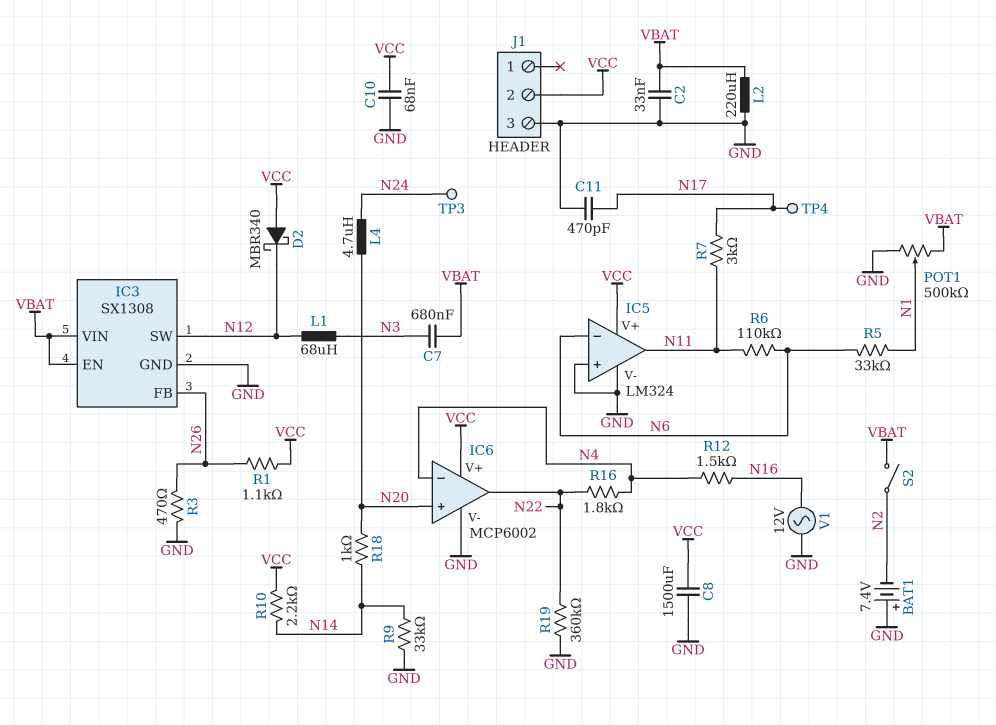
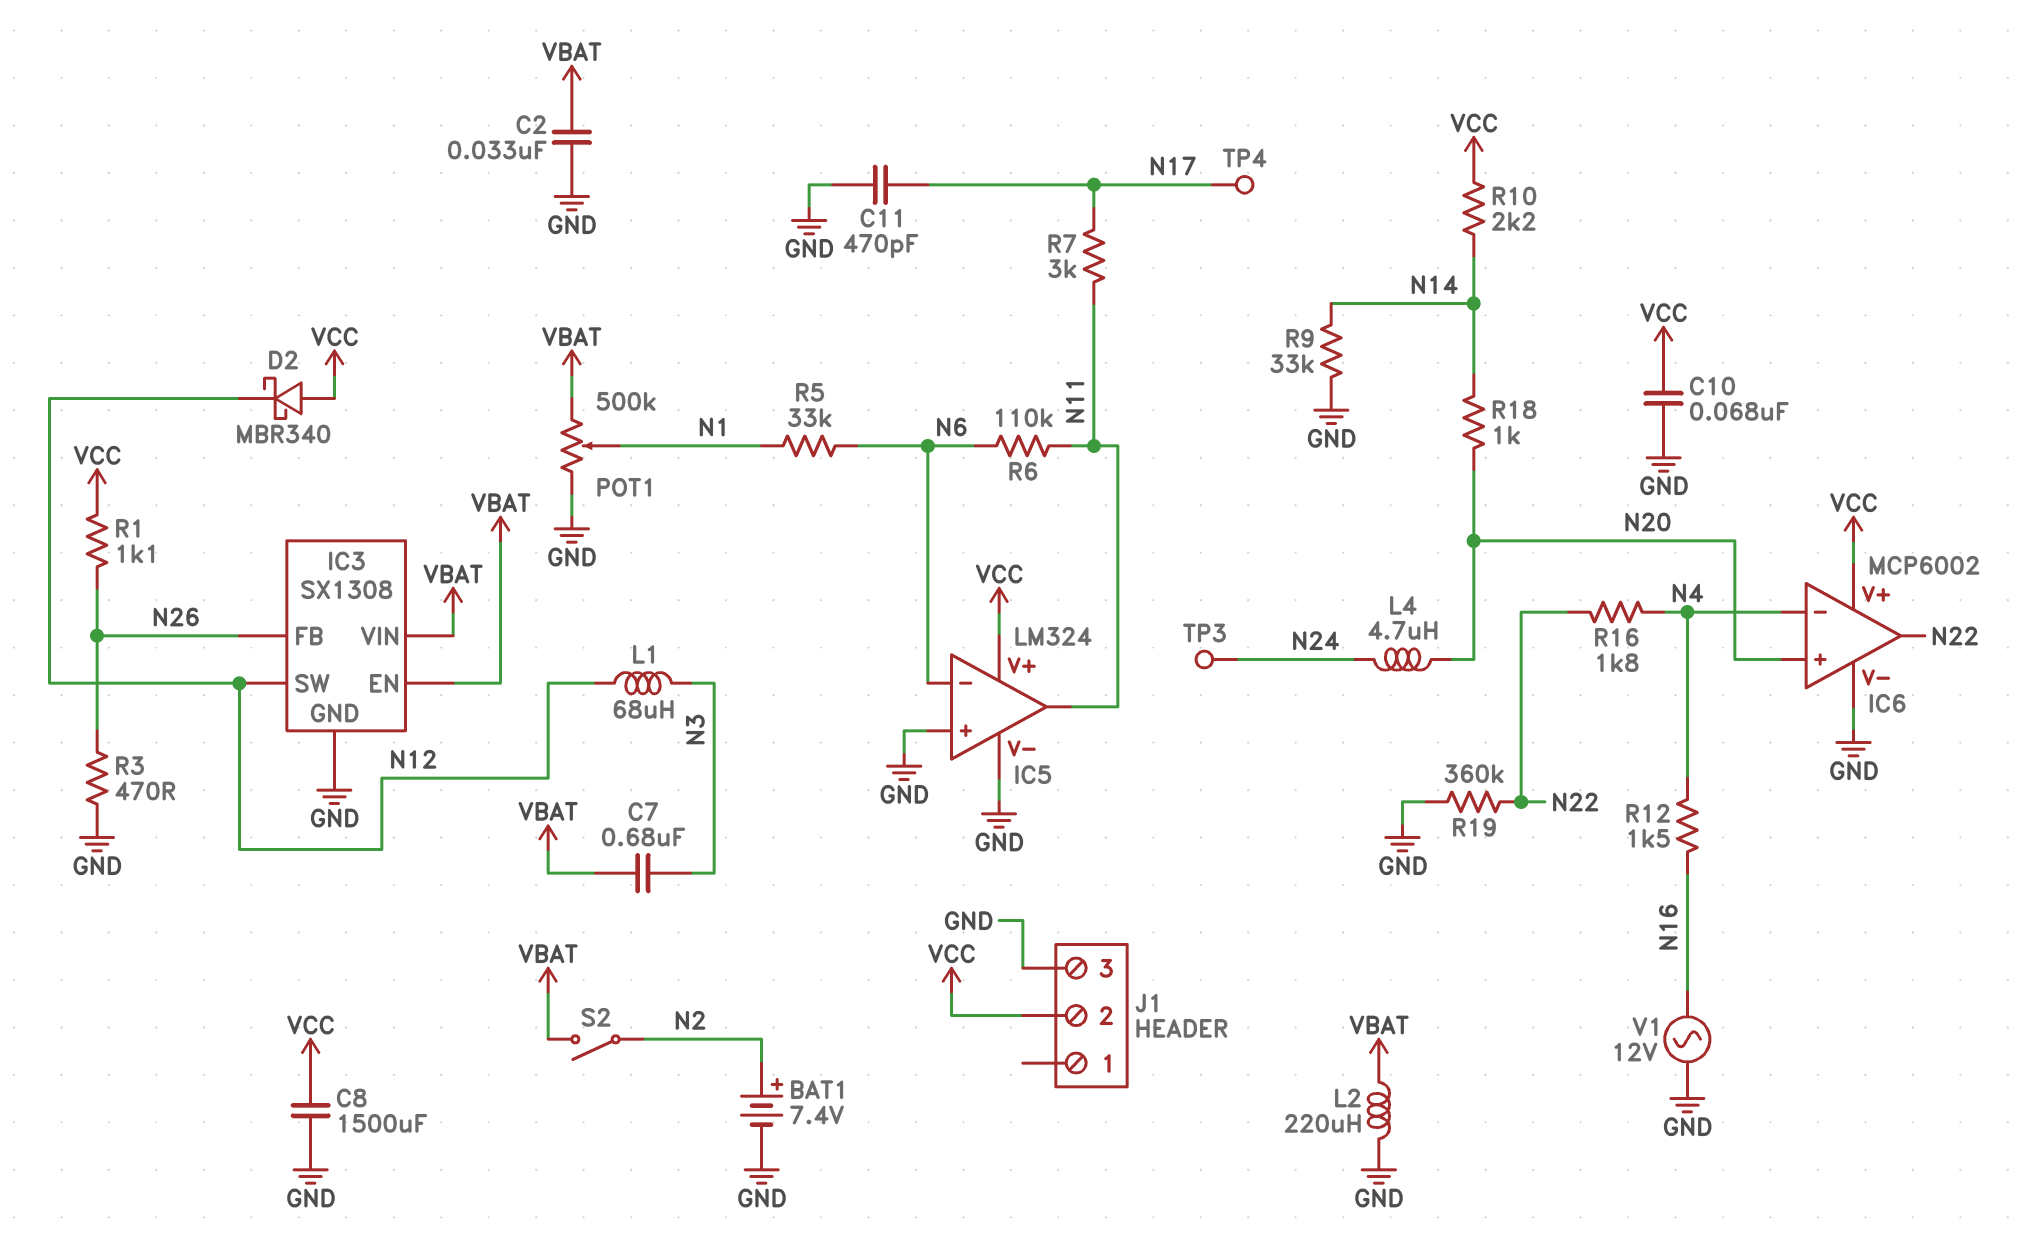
BAT1: 7.4V (plus GND, minus N2) -> 7.4V (plus N2, minus GND)

